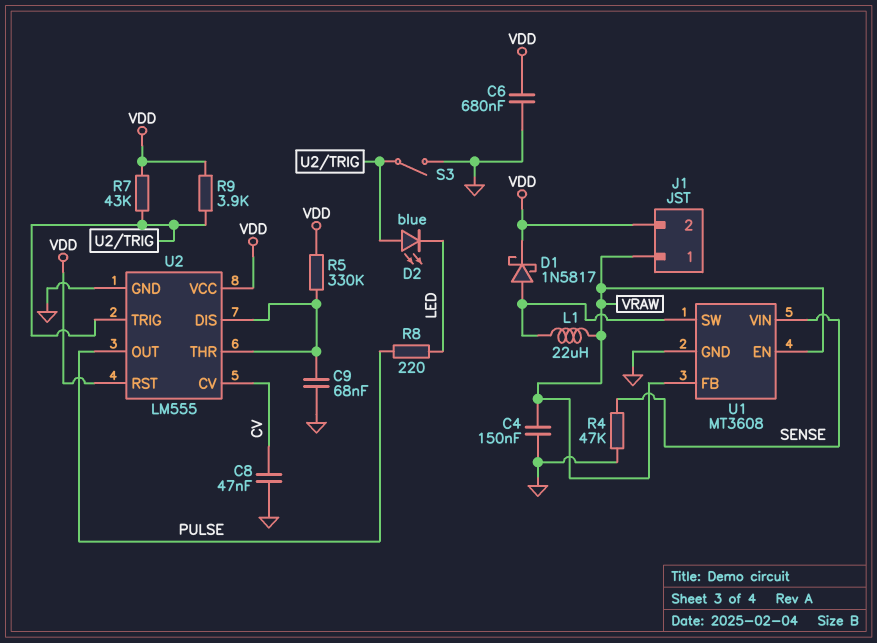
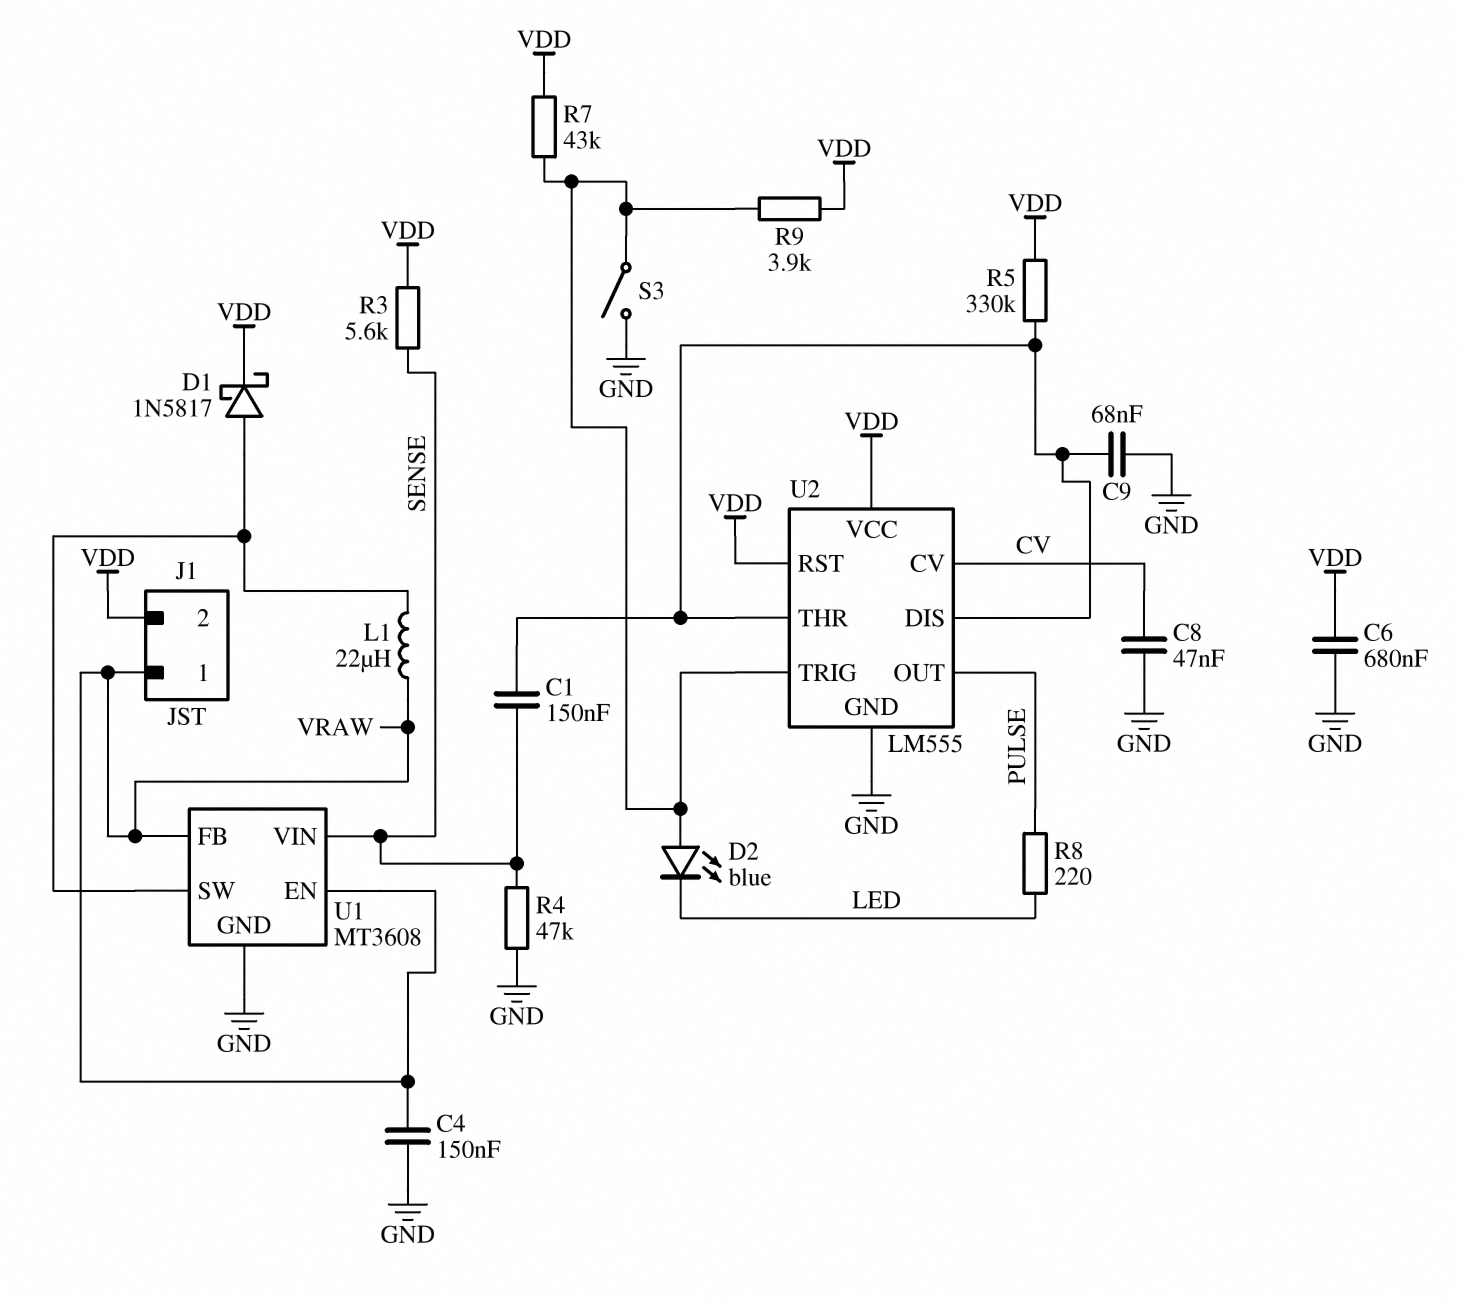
C1: none -> 150nF (SENSE, U2/DIS)
R3: none -> 5.6k (SENSE, VDD)

